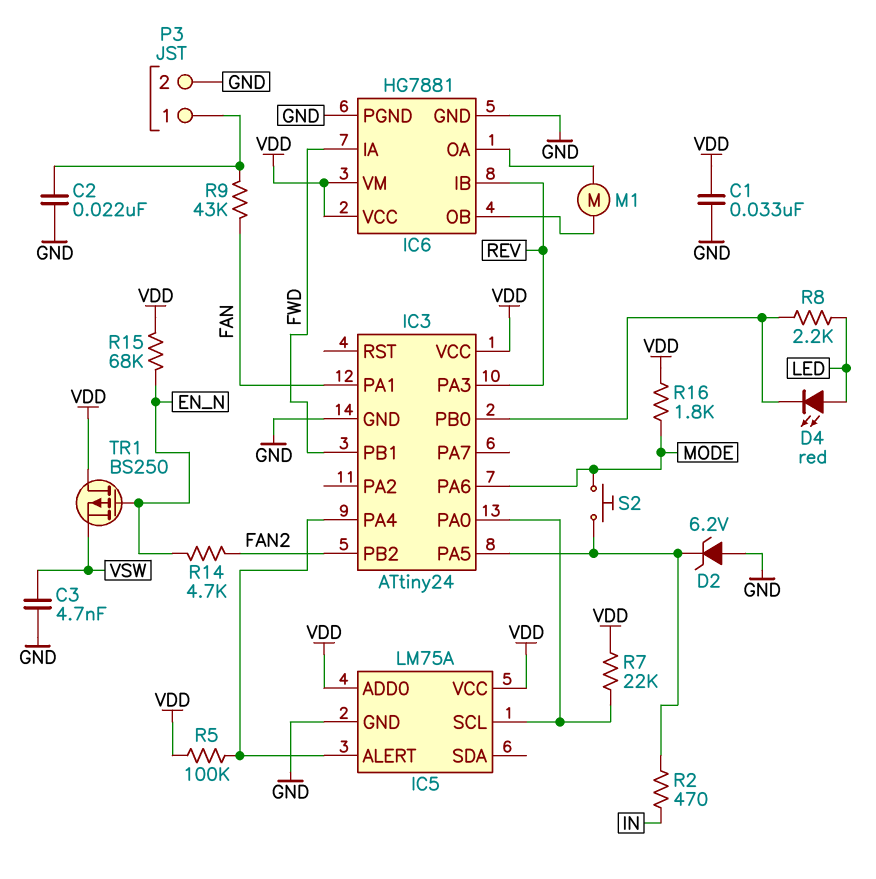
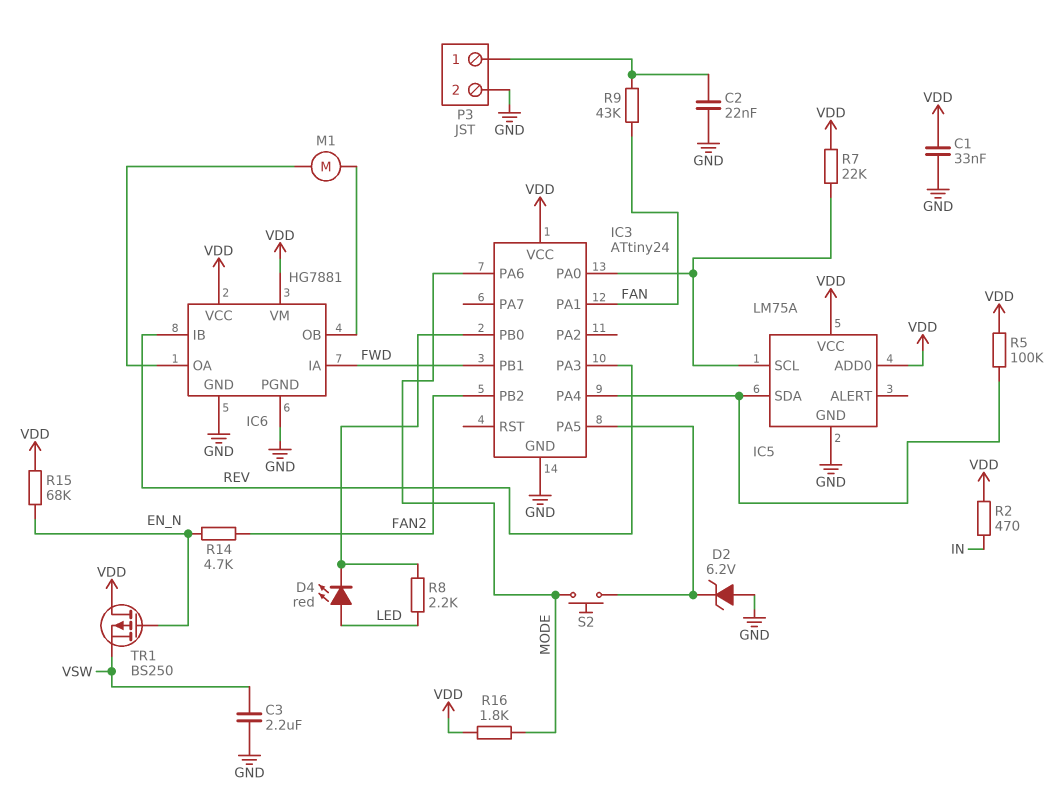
C3: 4.7nF (GND, VSW) -> 2.2uF (GND, VSW)
IC5 pin ALERT: IC3/PA4 -> none
IC5 pin SDA: none -> IC3/PA4
R2: 470 (IC3/PA5, IN) -> 470 (IN, VDD)

